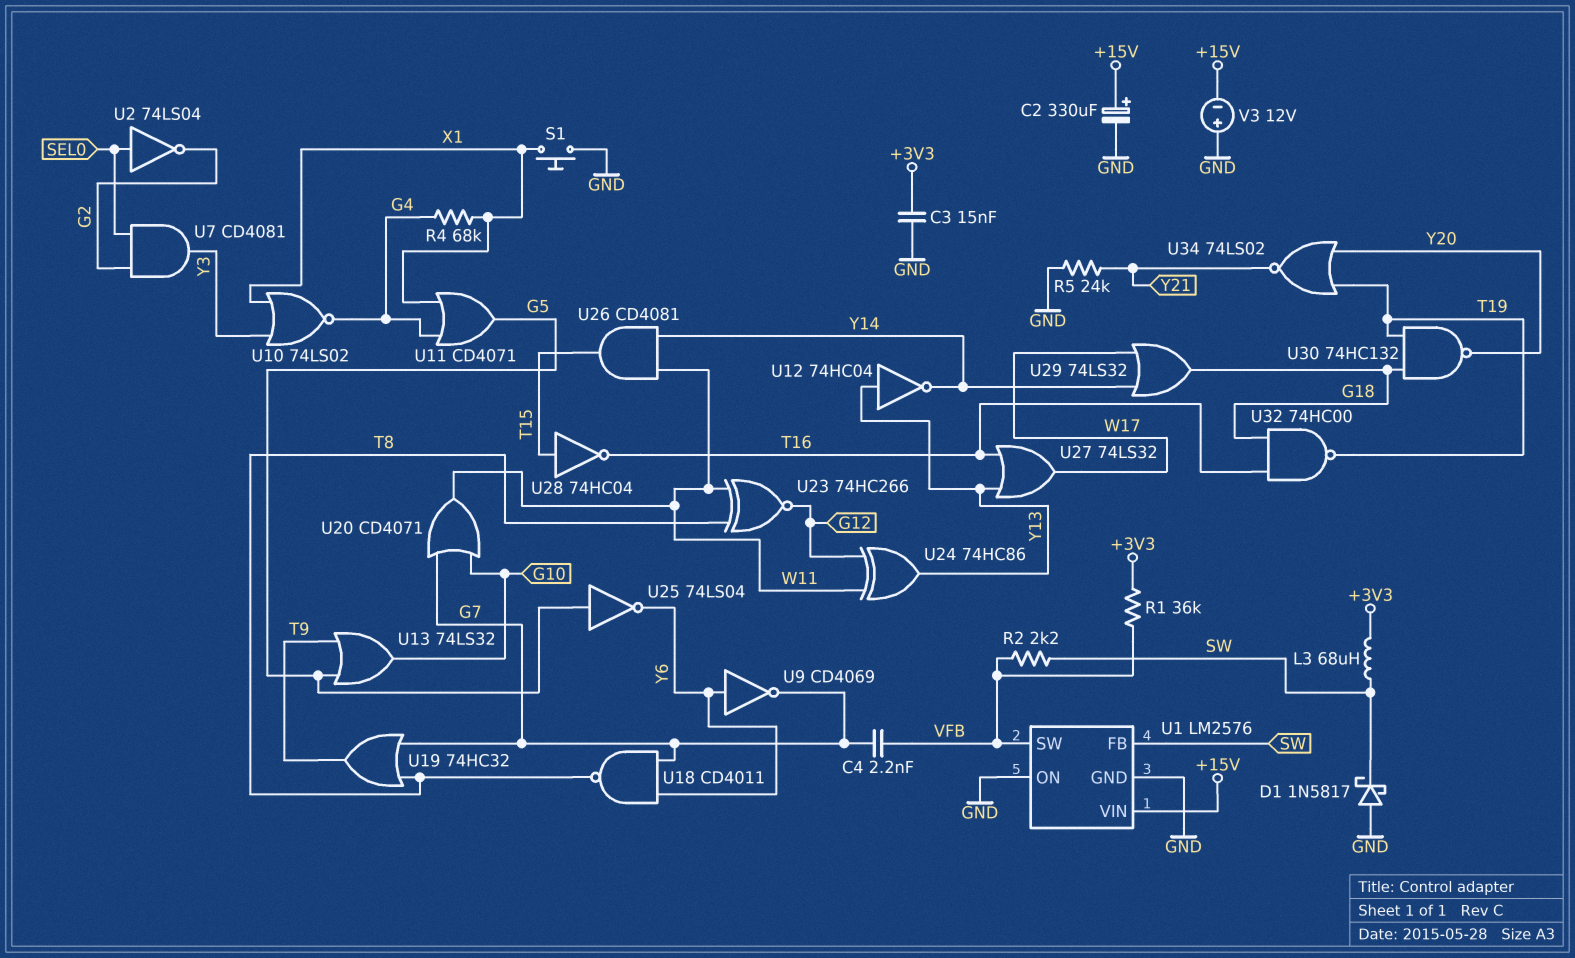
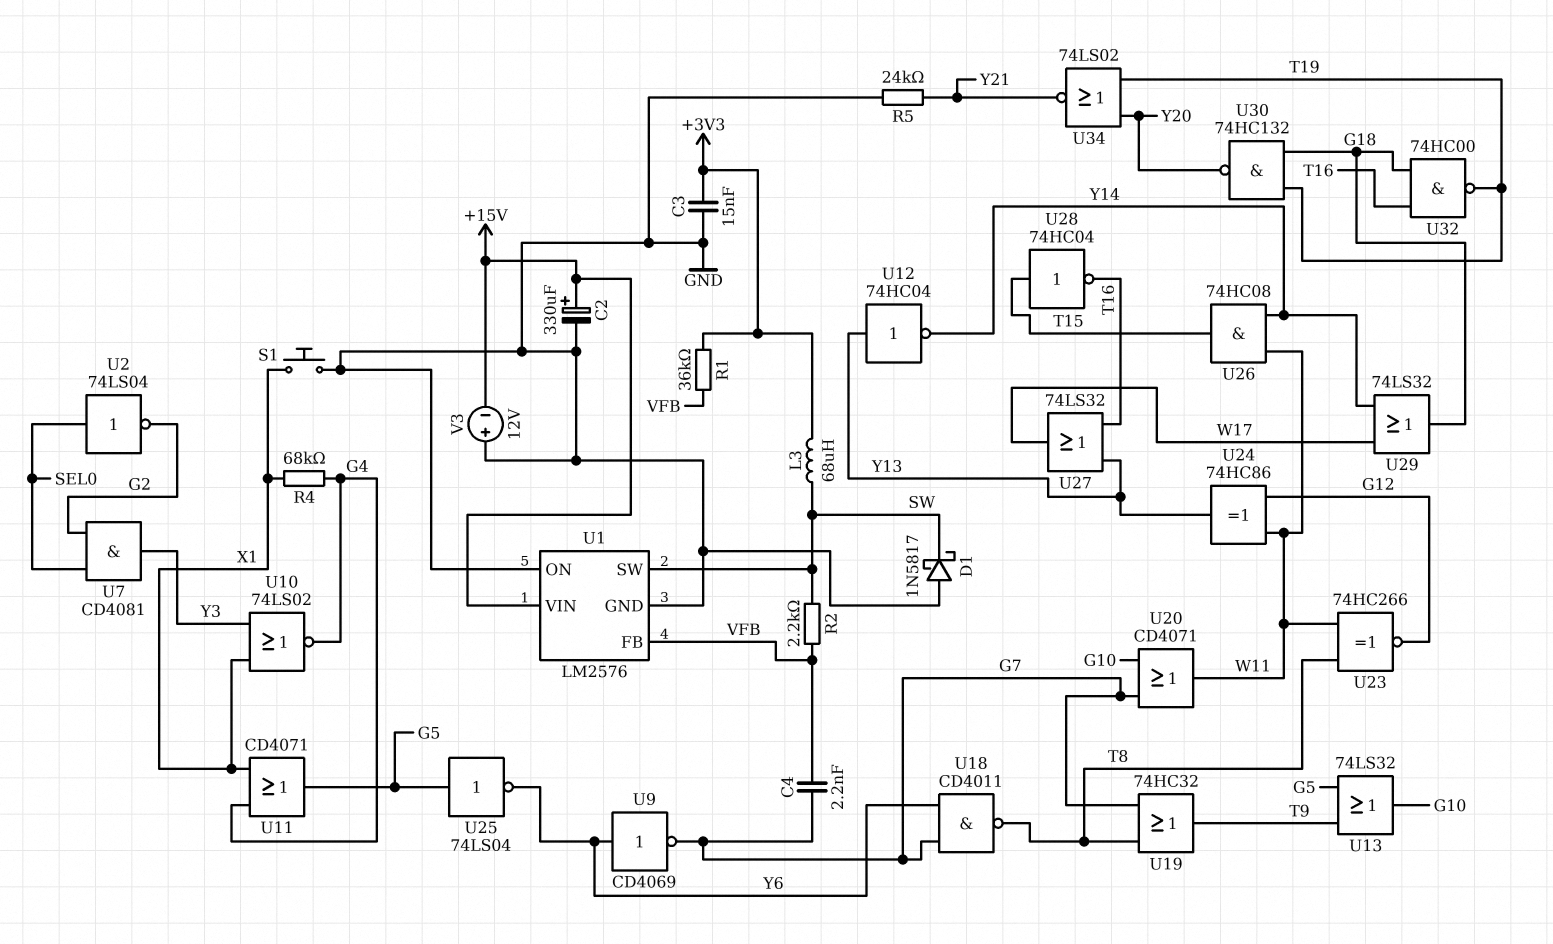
U1 pin FB: SW -> VFB
U1 pin SW: VFB -> SW
U26: AND CD4081 (in W11, in Y14, out T15) -> AND 74HC08 (in W11, in Y14, out T15)

